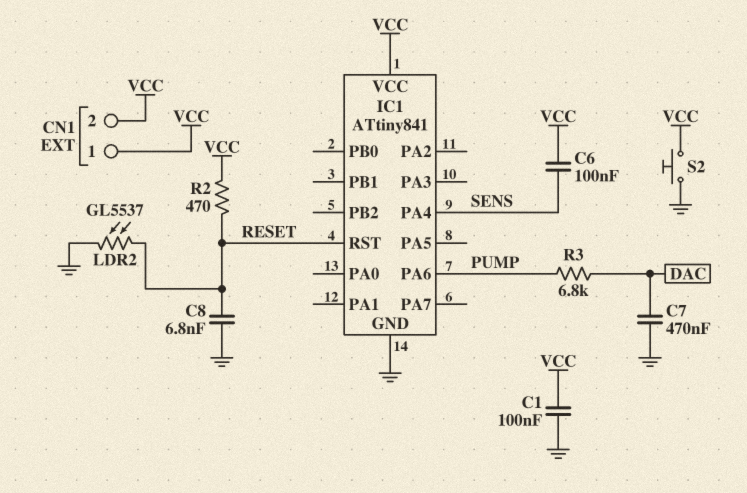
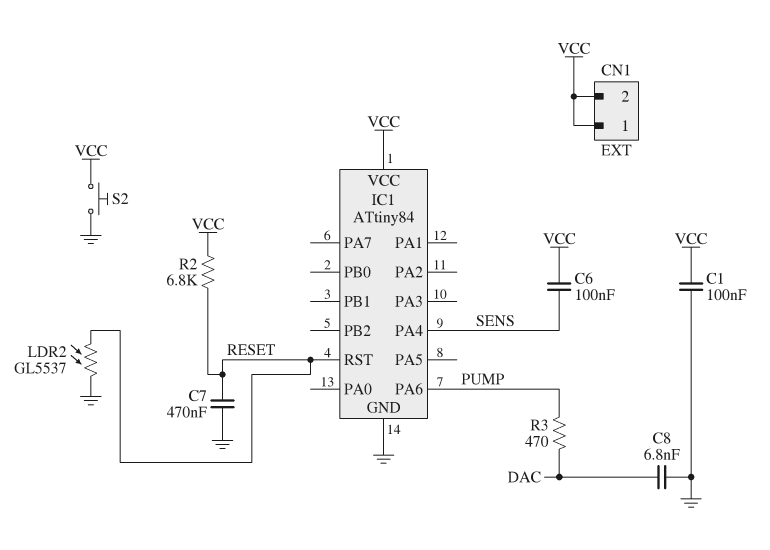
C7: 470nF (DAC, GND) -> 470nF (GND, RESET)
C8: 6.8nF (GND, RESET) -> 6.8nF (DAC, GND)
IC1: ATtiny841 -> ATtiny84
R2: 470 (RESET, VCC) -> 6.8k (RESET, VCC)
R3: 6.8k (DAC, PUMP) -> 470 (DAC, PUMP)

